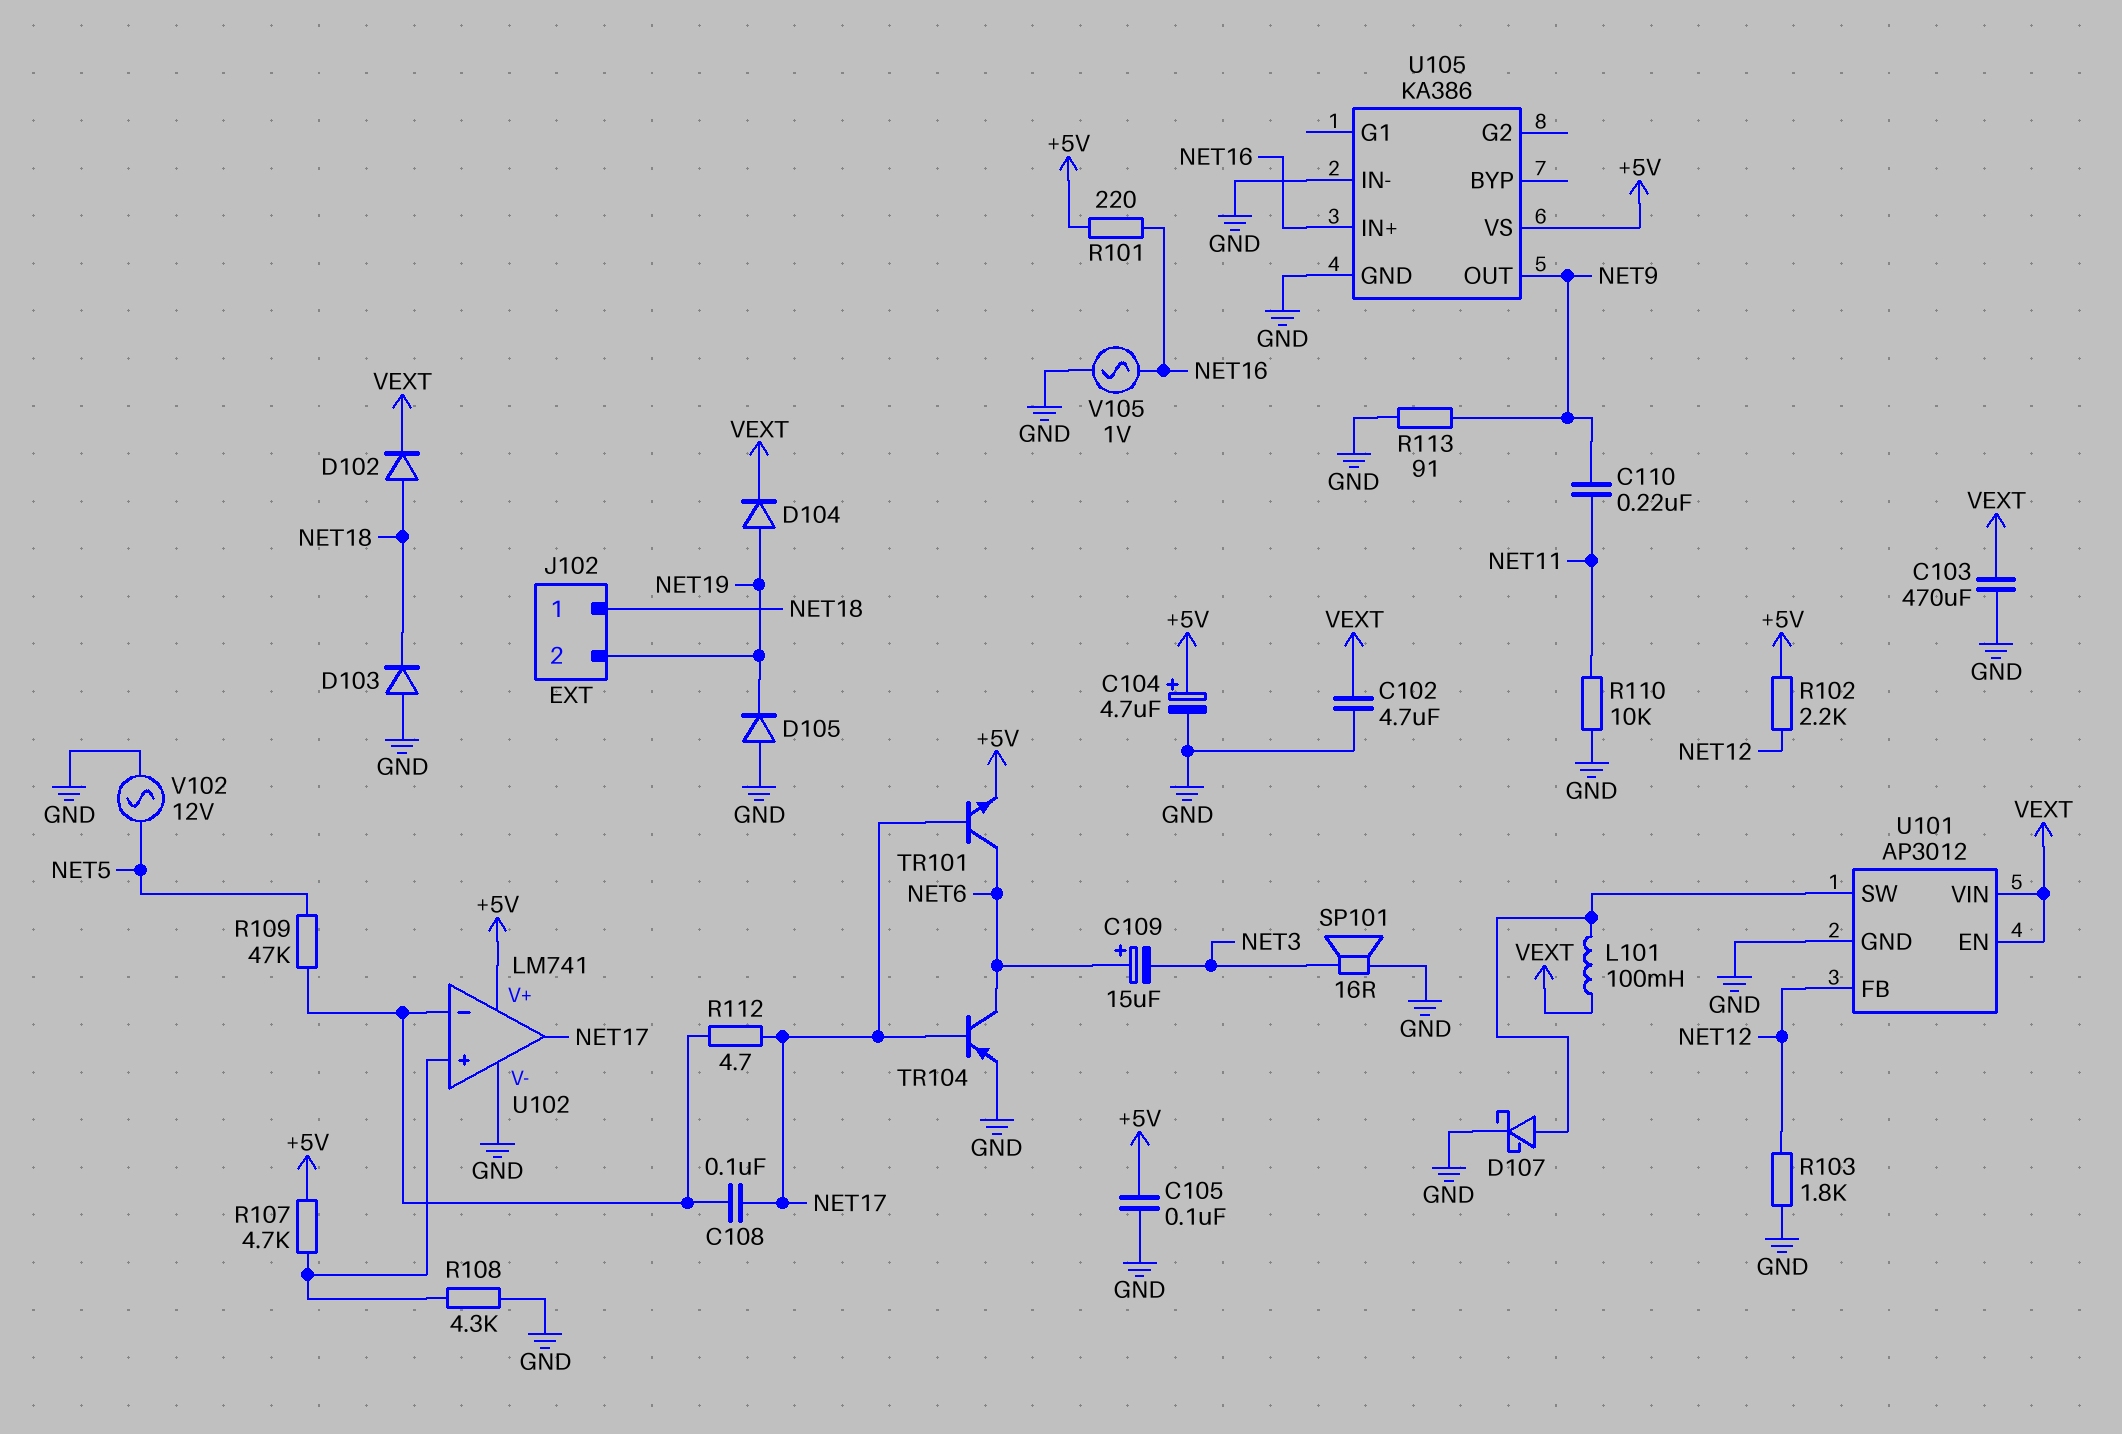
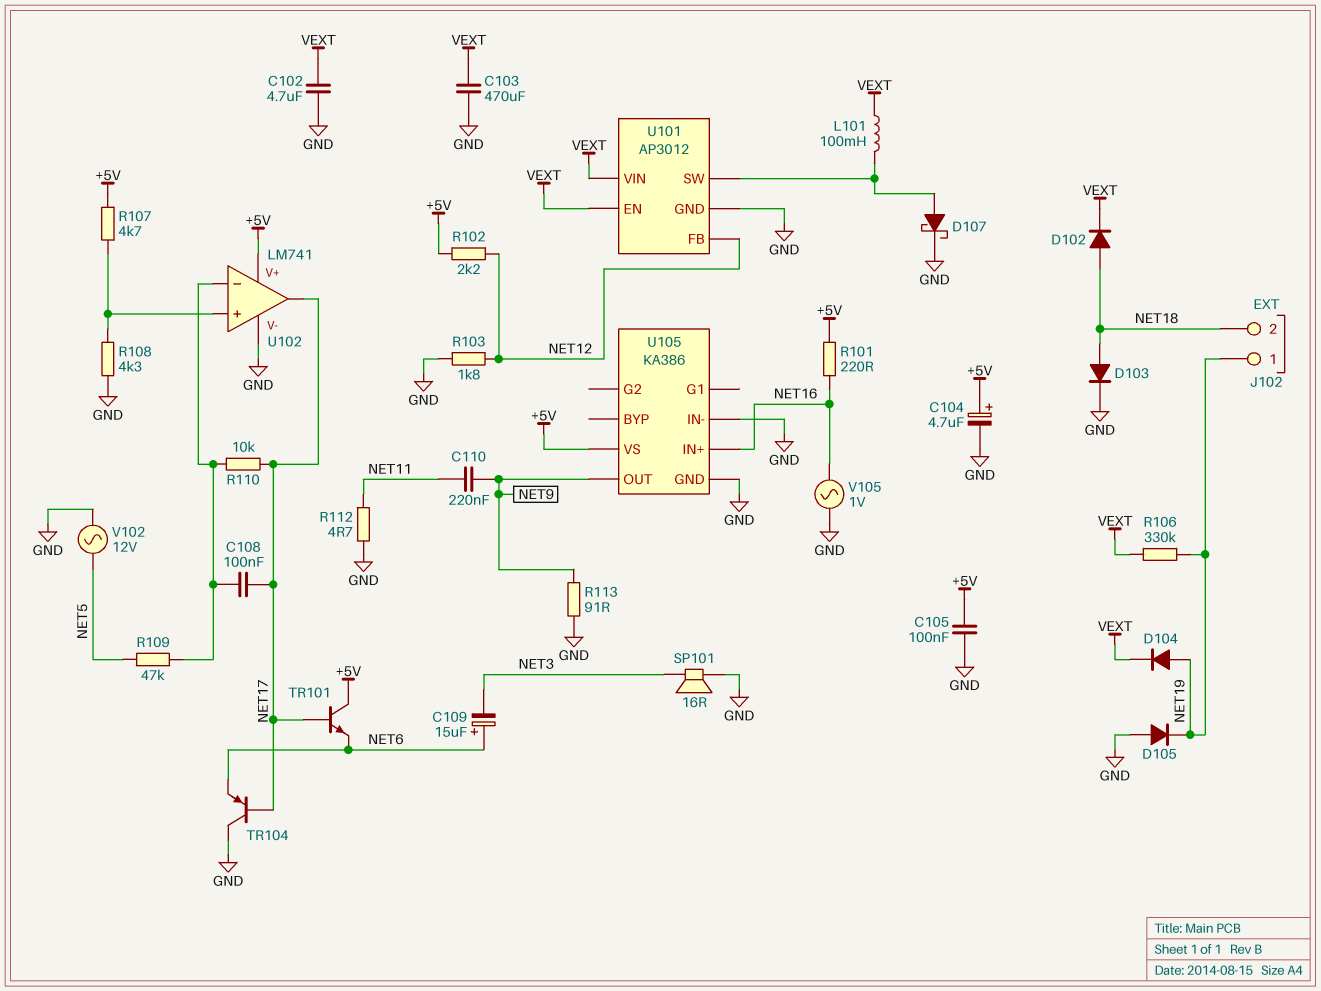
D103: diode (A GND, K NET18) -> diode (A NET18, K GND)
J102 pin 1: NET18 -> NET19
J102 pin 2: NET19 -> NET18
R106: none -> 330k (NET19, VEXT)
R110: 10k (GND, NET11) -> 10k (NET17, U102/in-)
R112: 4.7 (NET17, U102/in-) -> 4.7 (GND, NET11)
TR101: NPN (B NET17, C NET6, E +5V) -> NPN (B NET17, C +5V, E NET6)
TR104: PNP (B NET17, C NET6, E GND) -> PNP (B NET17, C GND, E NET6)

